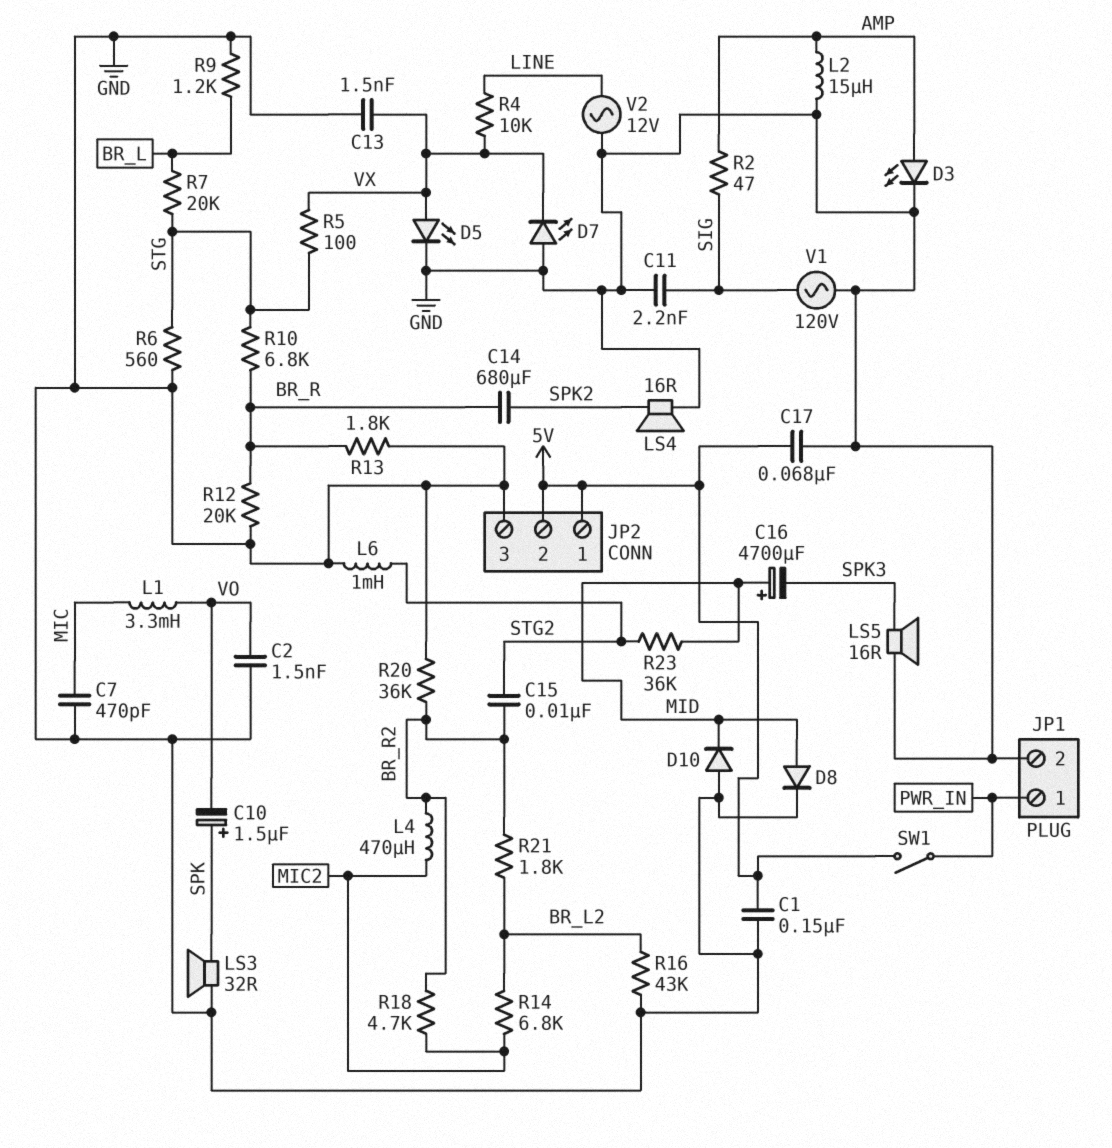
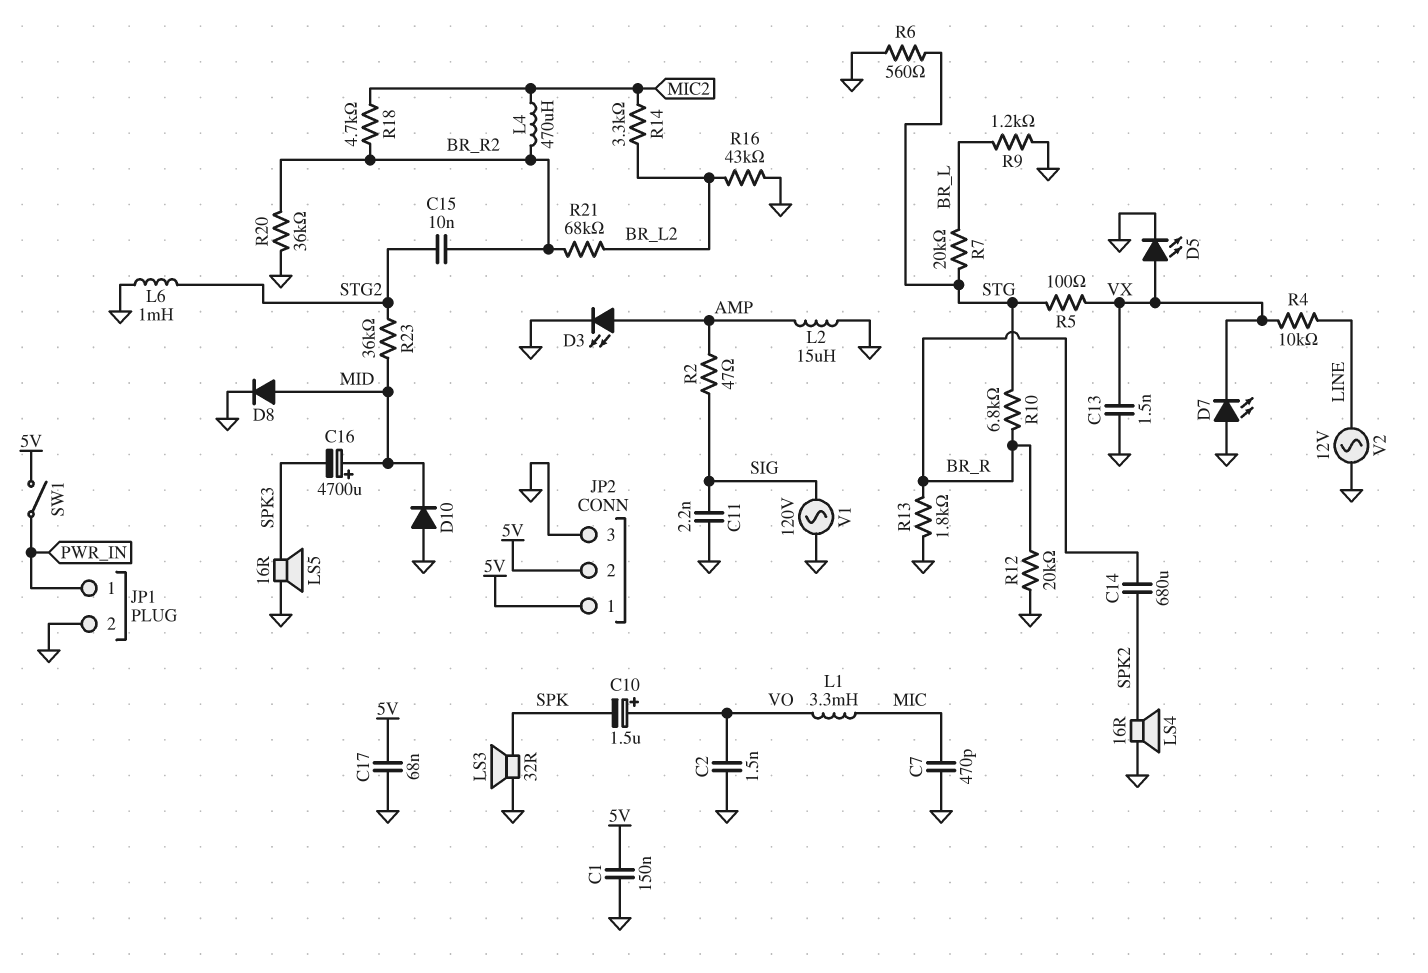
C10: 1.5uF (plus SPK, minus VO) -> 1.5uF (plus VO, minus SPK)
R14: 6.8k (BR_L2, MIC2) -> 3.3k (BR_L2, MIC2)
R21: 1.8k (BR_L2, BR_R2) -> 68k (BR_L2, BR_R2)

